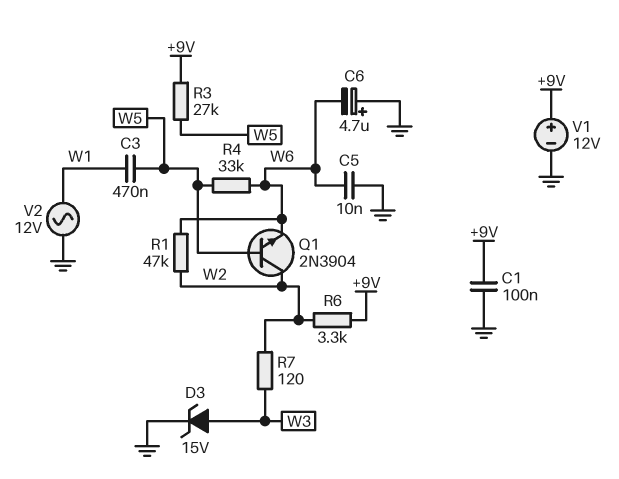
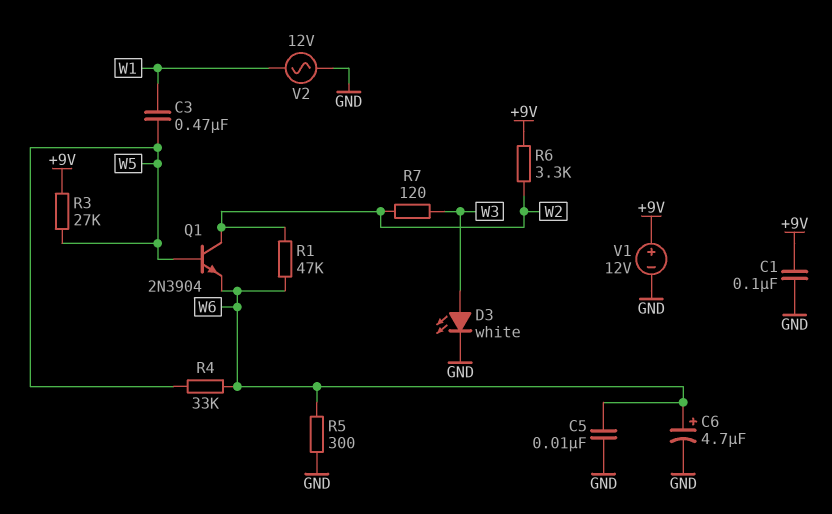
C6: 4.7uF (plus GND, minus W6) -> 4.7uF (plus W6, minus GND)
D3: zener 15V (A W3, K GND) -> LED white (A W3, K GND)
R5: none -> 300 (GND, W6)

